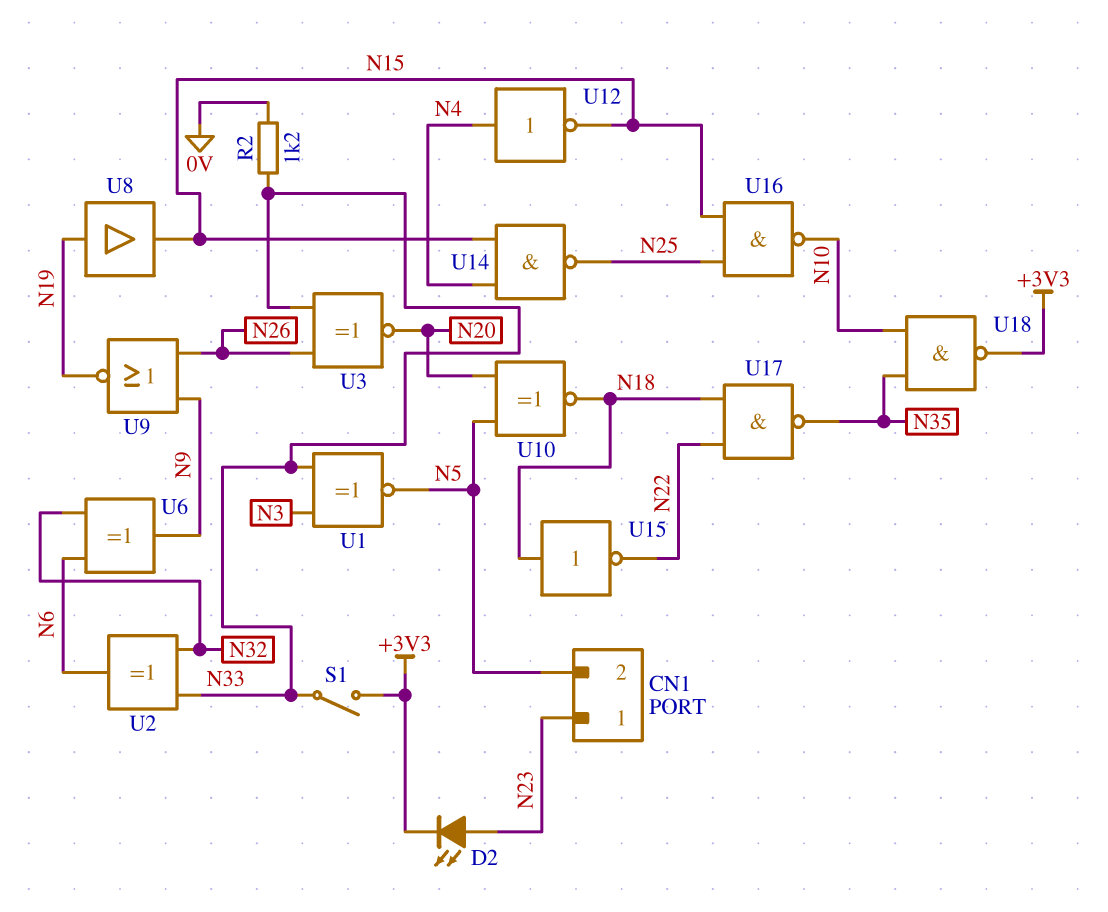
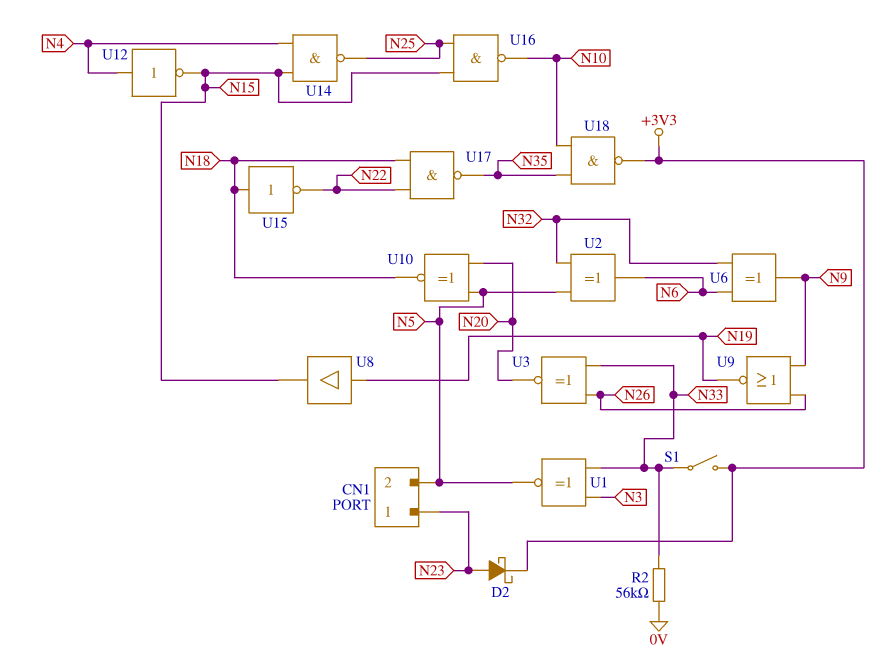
D2: LED (A N23, K +3V3) -> schottky (A N23, K +3V3)
R2: 1.2k (0V, N33) -> 56k (0V, N33)
U2: XOR (in N32, in N33, out N6) -> XOR (in N5, in N32, out N6)

